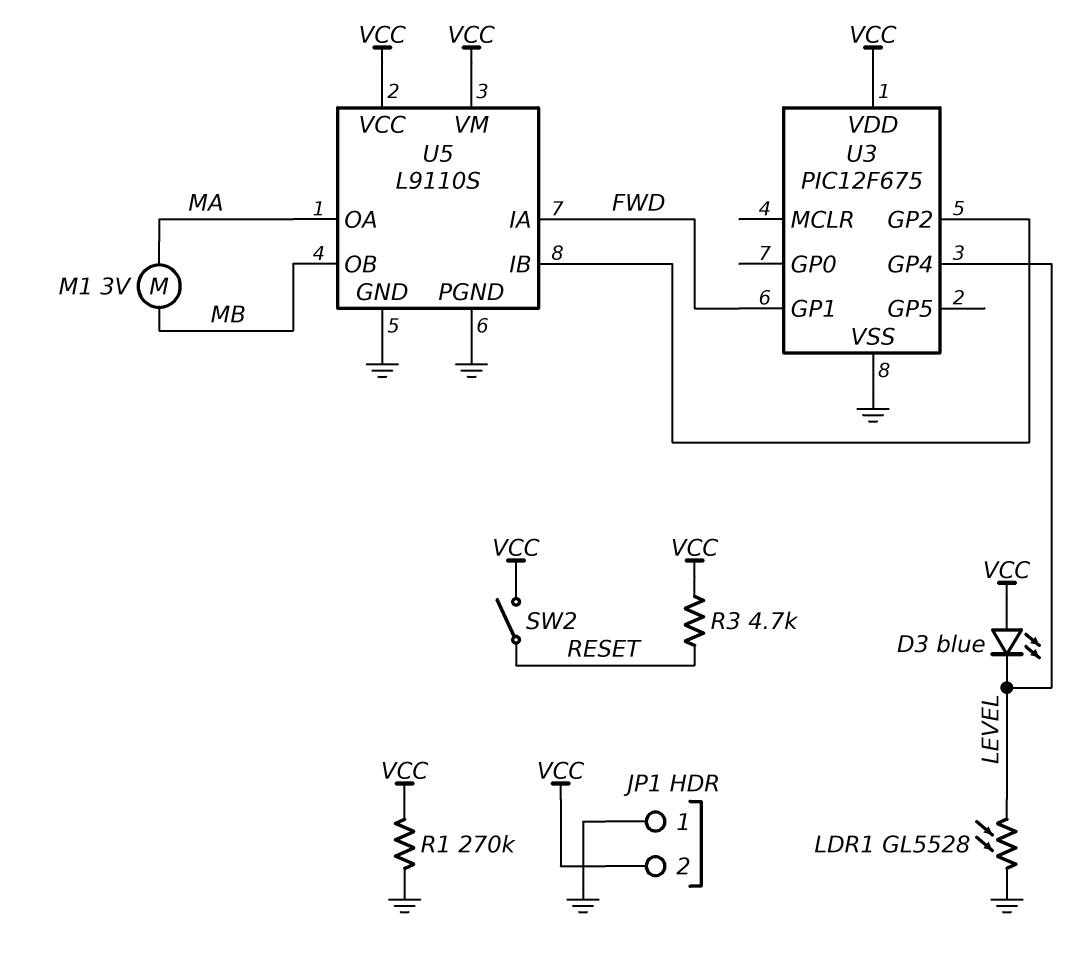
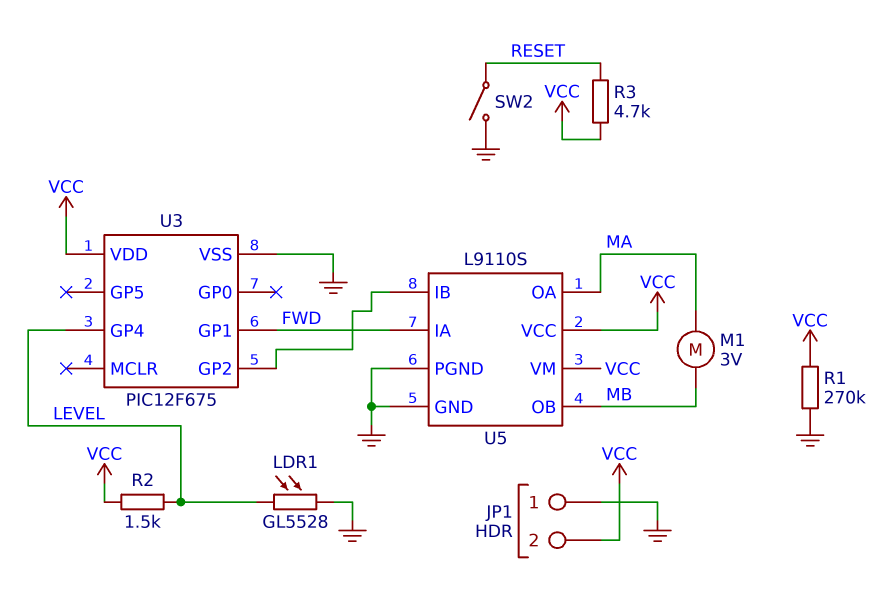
D3: LED blue (A VCC, K LEVEL) -> none
R2: none -> 1.5k (LEVEL, VCC)
SW2: switch (RESET, VCC) -> switch (GND, RESET)

